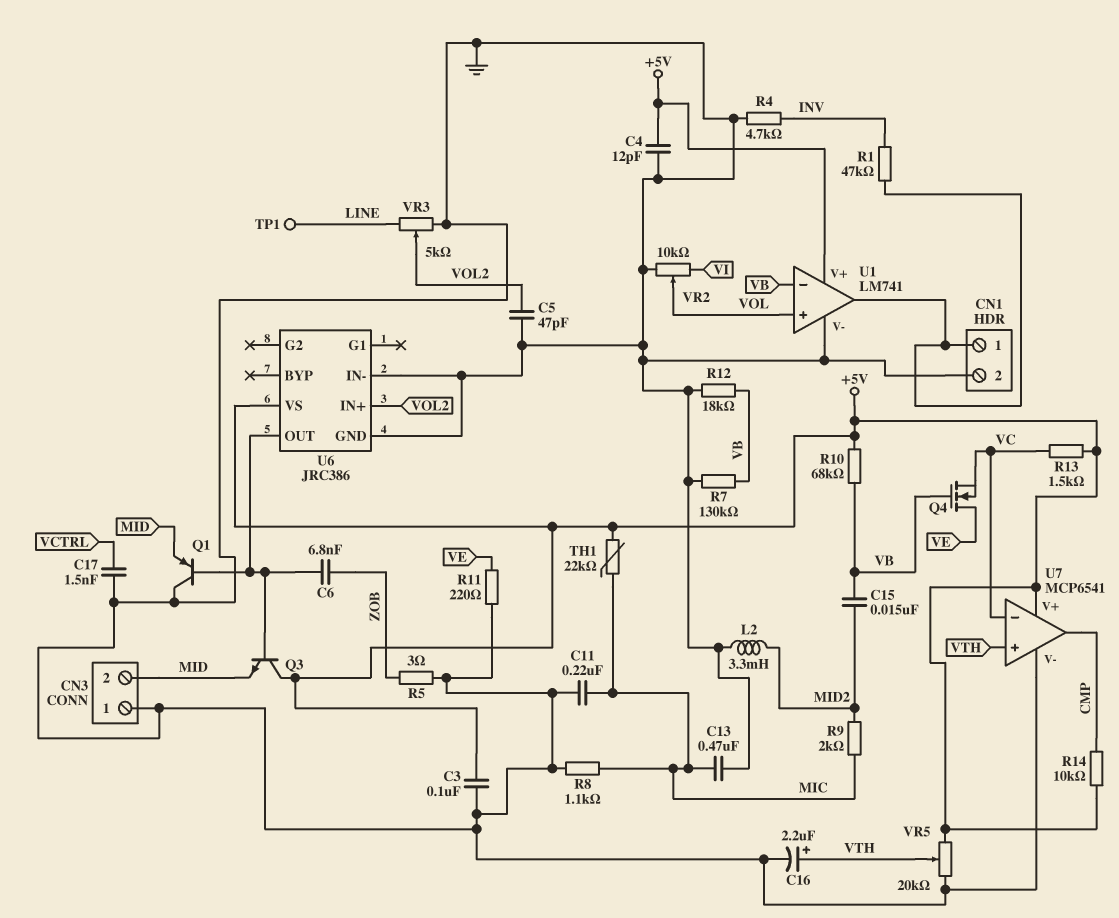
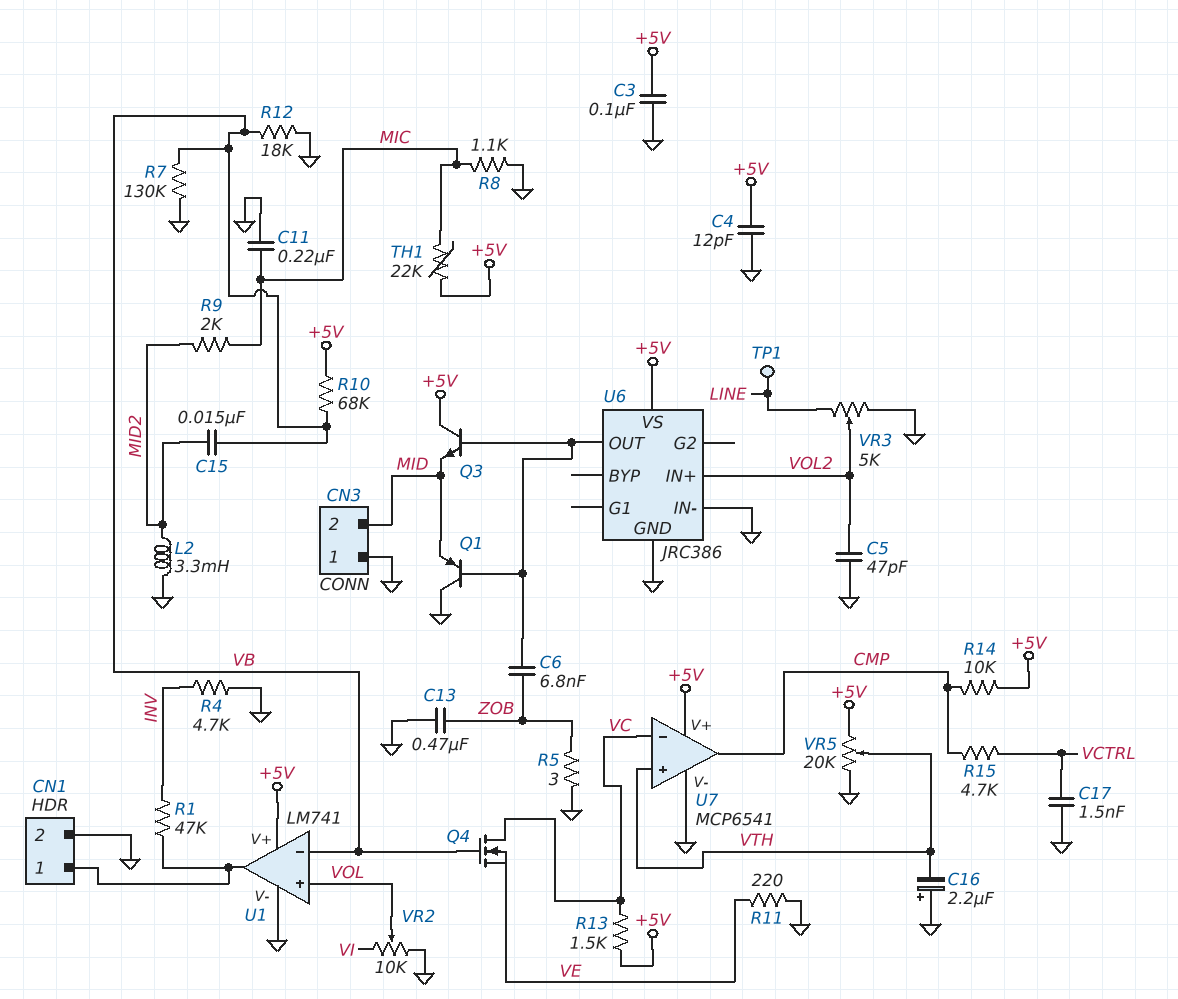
C13: 470nF (GND, MIC) -> 470nF (GND, ZOB)
C16: 2.2uF (plus VTH, minus GND) -> 2.2uF (plus GND, minus VTH)
Q4: NMOS (G VB, D VE, S VC) -> NMOS (G VB, D VC, S VE)
R15: none -> 4.7k (CMP, VCTRL)

